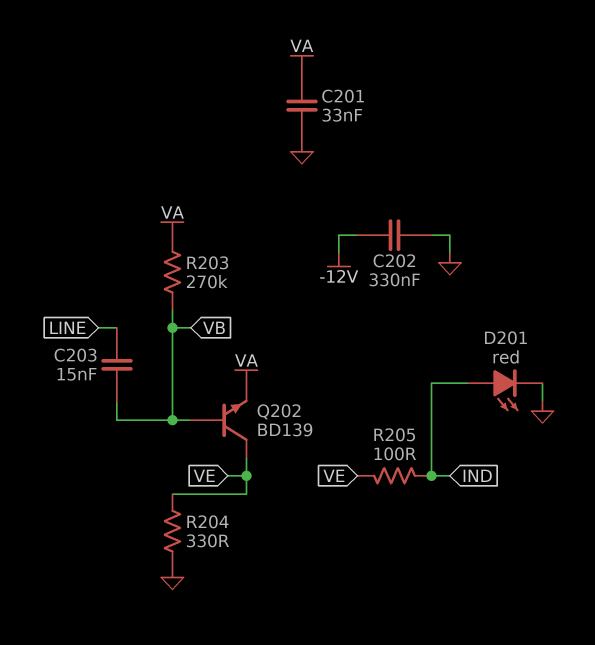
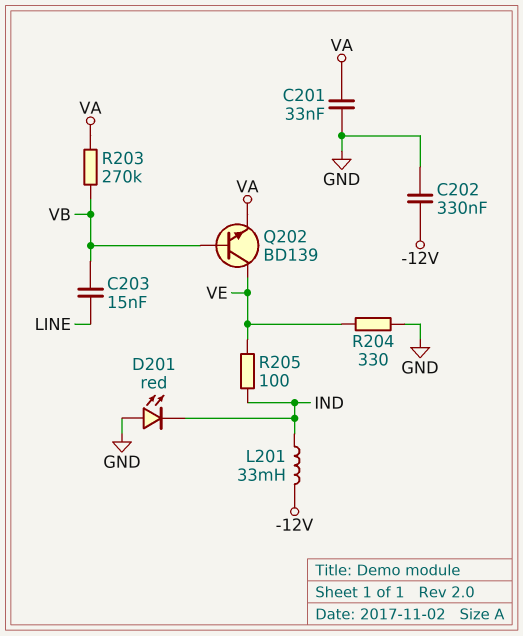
D201: LED red (A IND, K GND) -> LED red (A GND, K IND)
L201: none -> 33mH (-12V, IND)

